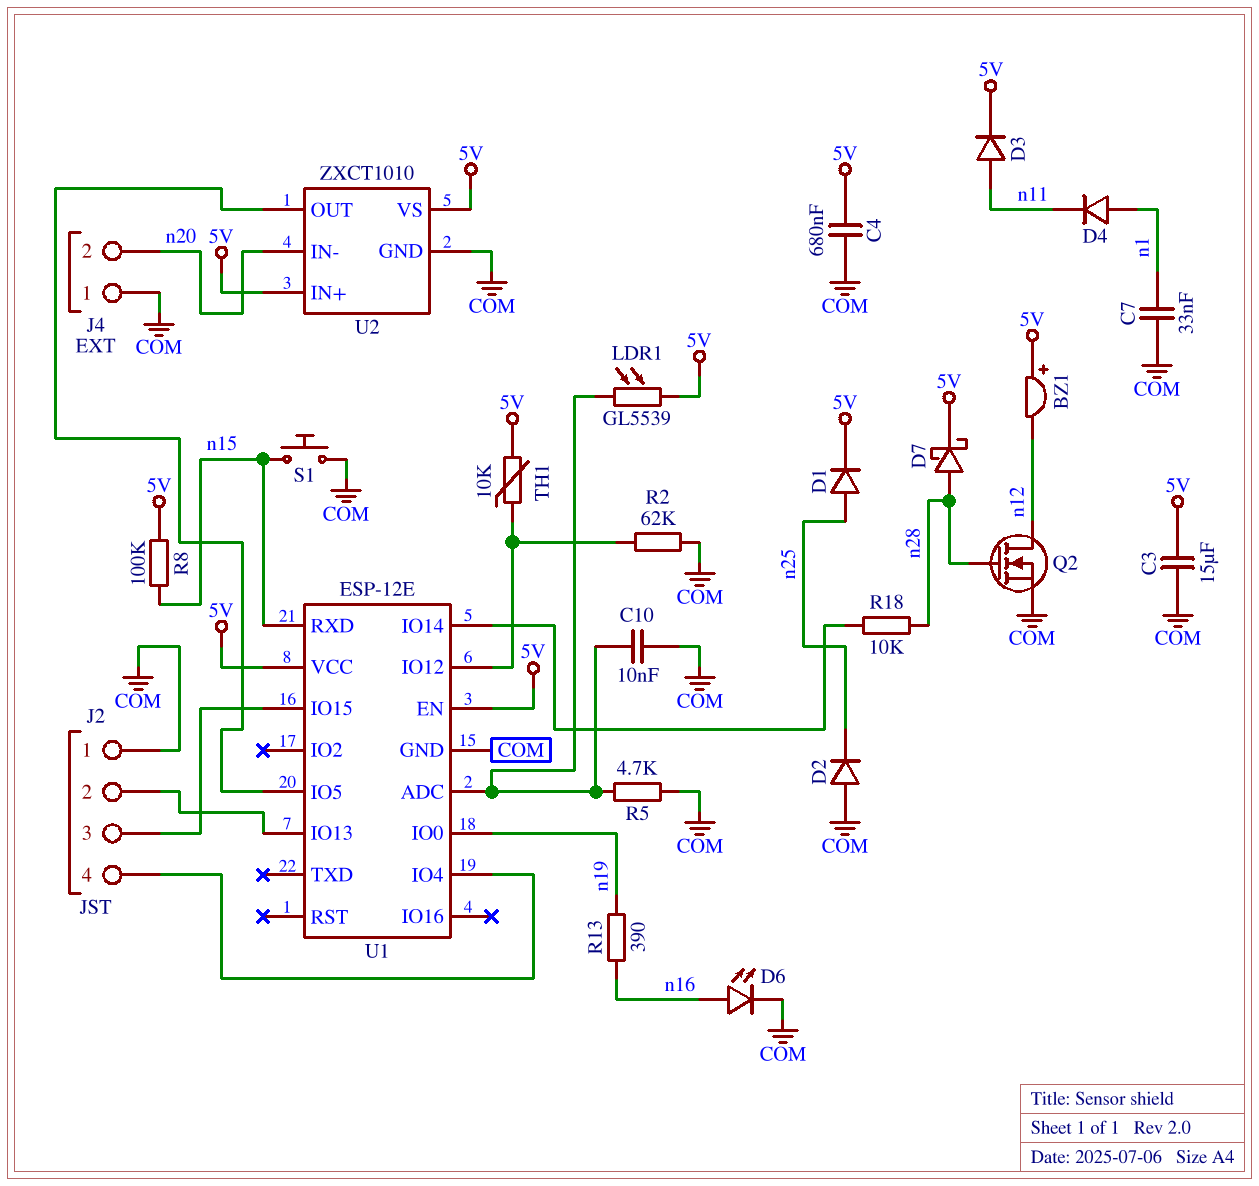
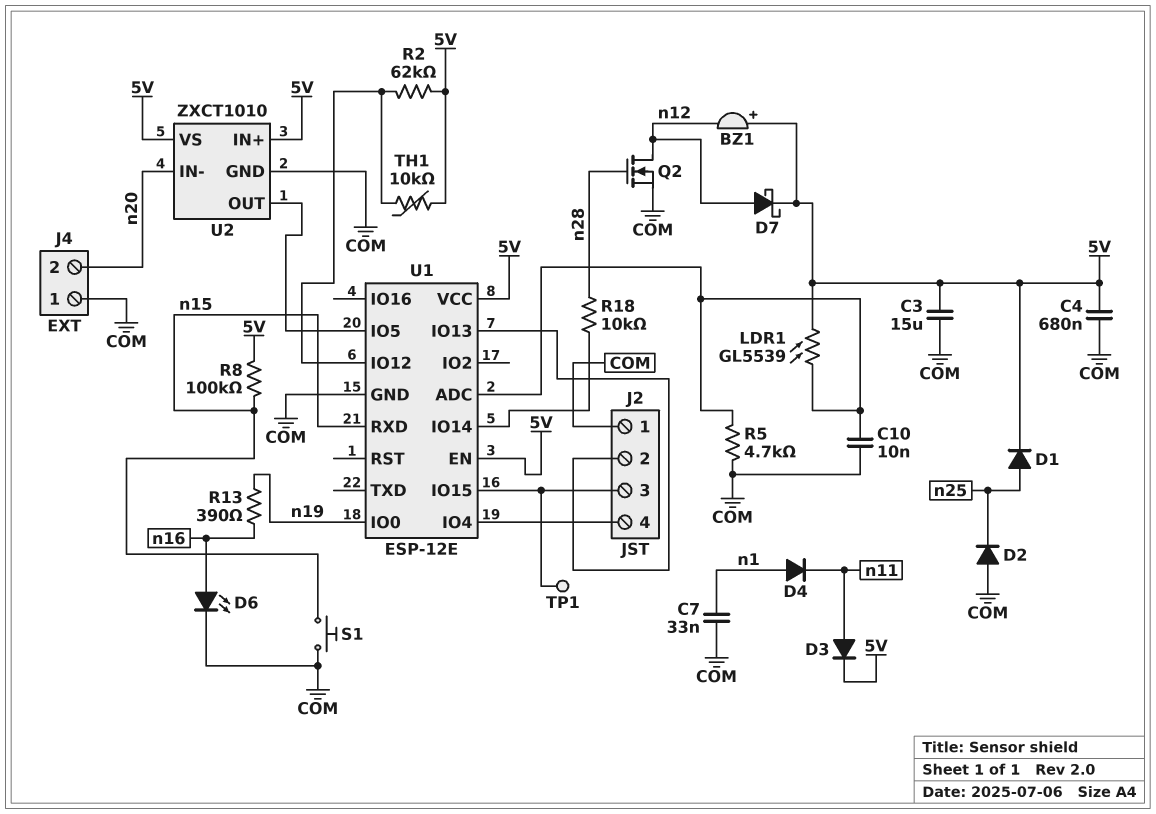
D7: schottky (A n28, K 5V) -> schottky (A n12, K 5V)
R2: 62k (COM, U1/IO12) -> 62k (5V, U1/IO12)
TP1: none -> test point (J2/3)

